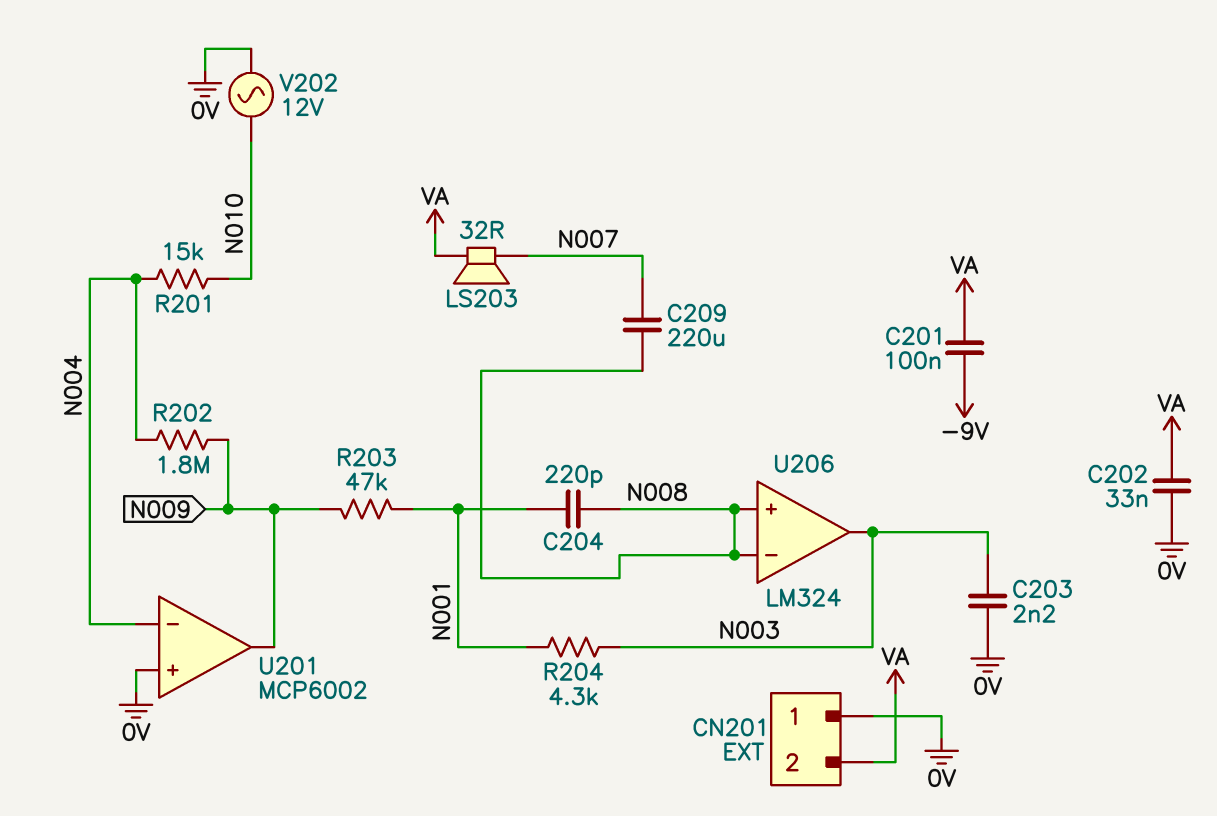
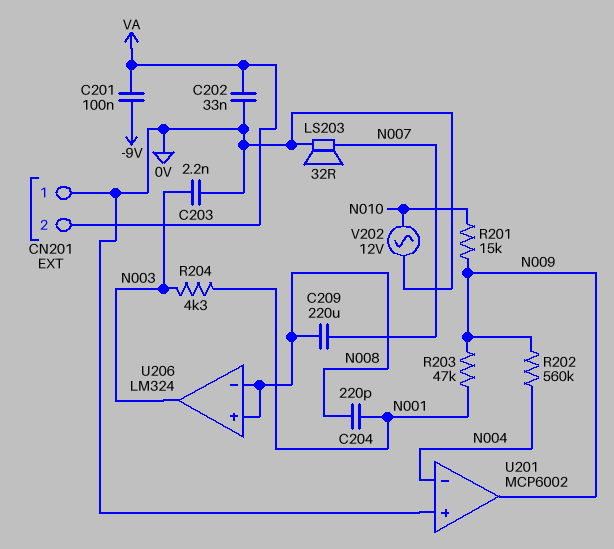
LS203: speaker 32R (N007, VA) -> speaker 32R (0V, N007)
R201: 15k (N004, N010) -> 15k (N009, N010)
R202: 1.8M (N004, N009) -> 560k (N004, N009)

